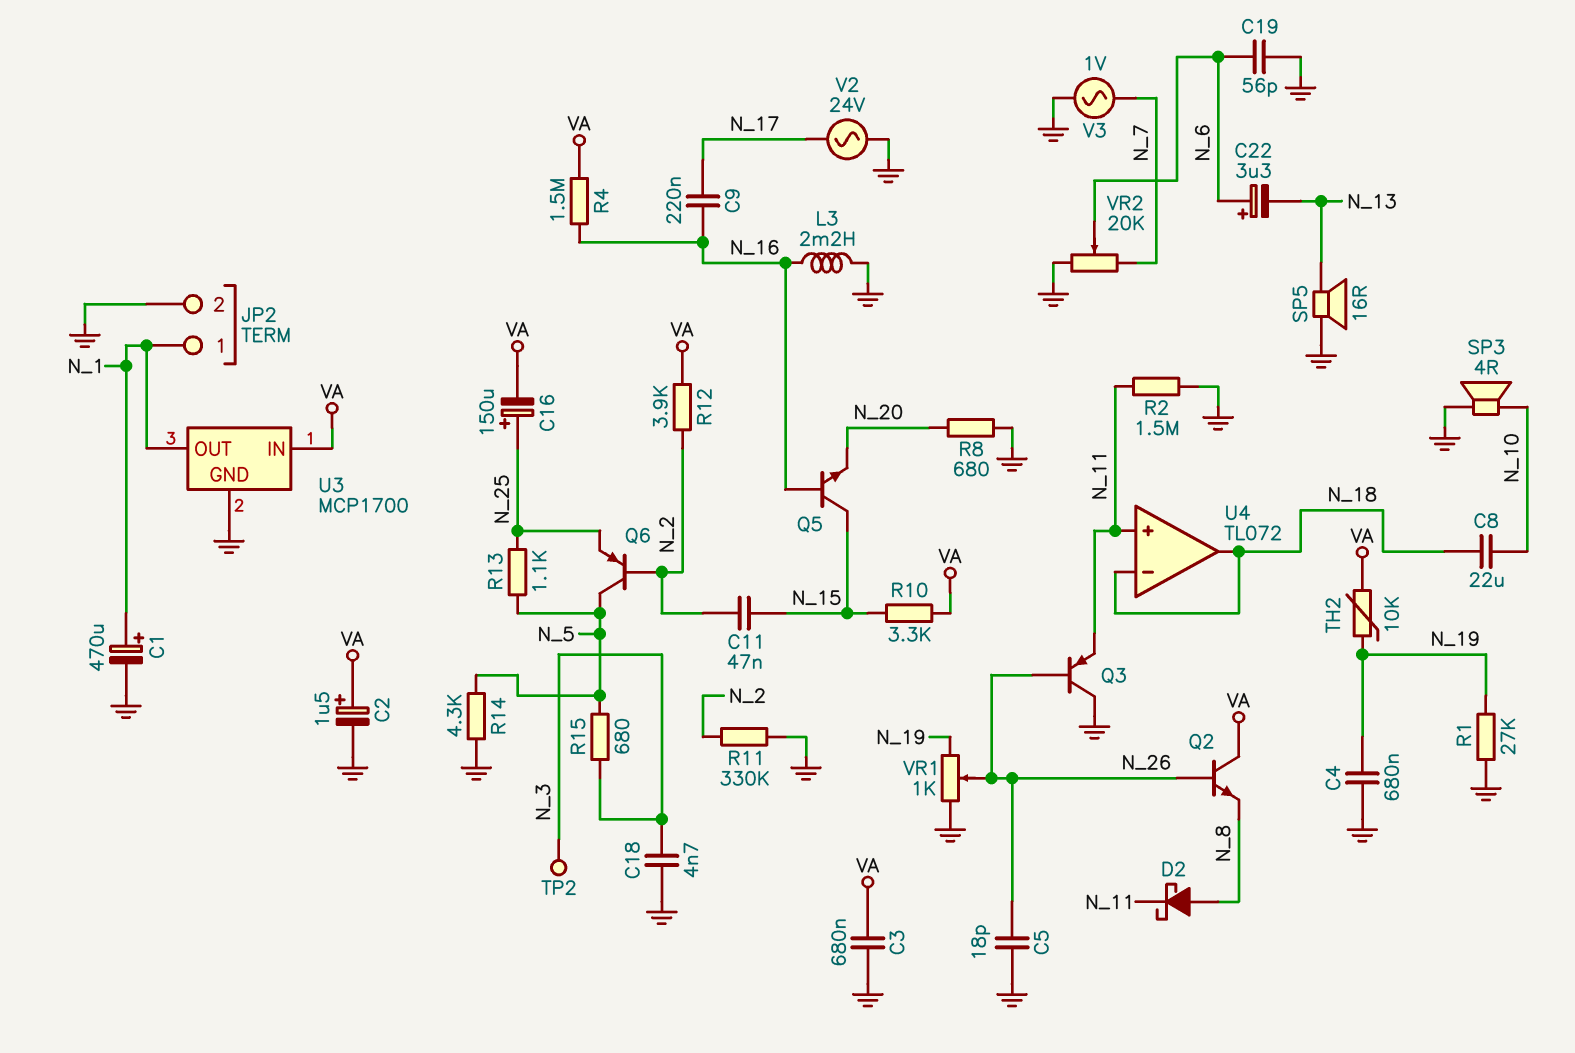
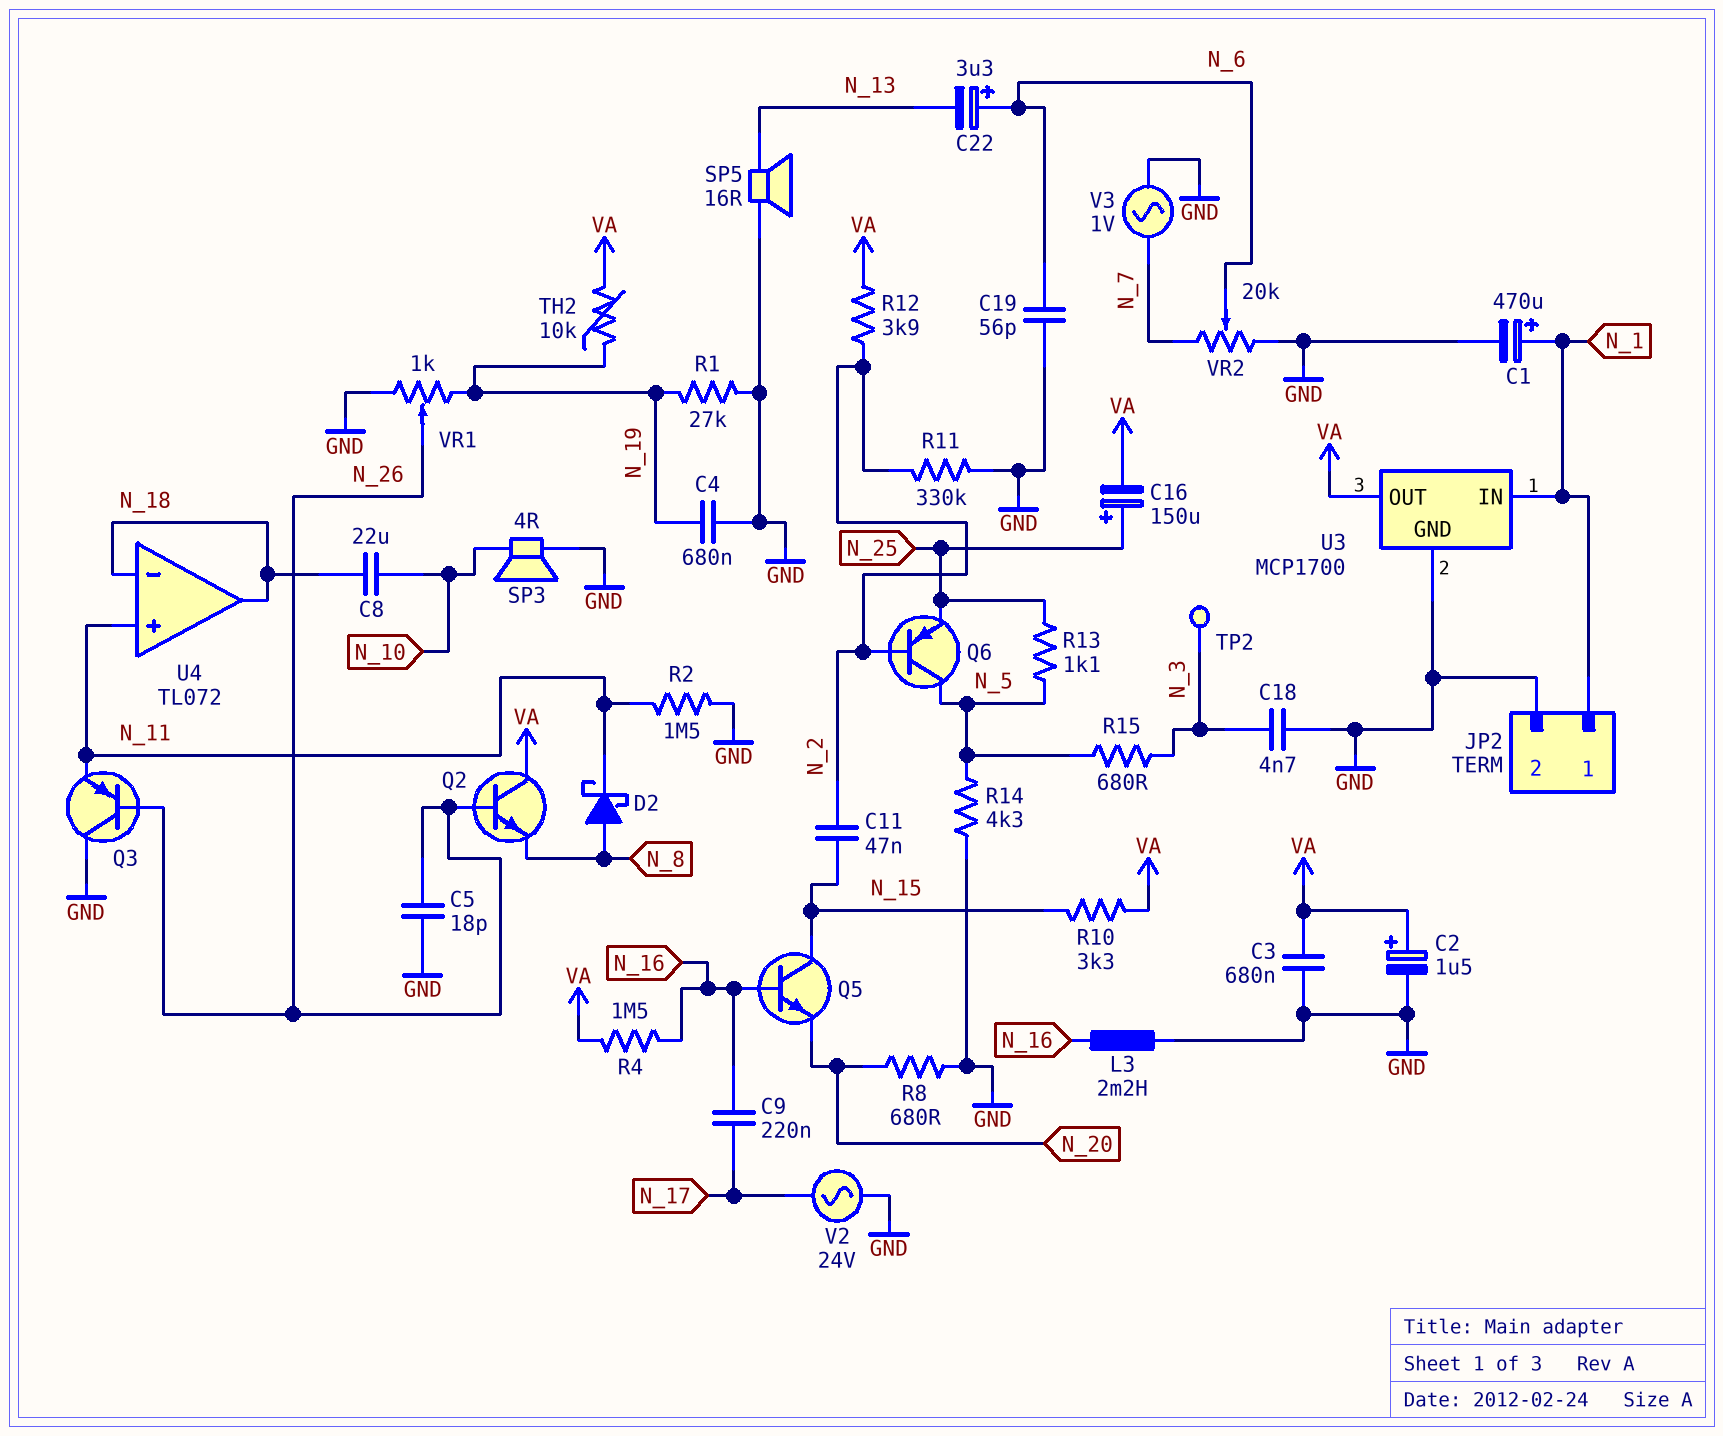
U3 pin IN: VA -> N_1
U3 pin OUT: N_1 -> VA

